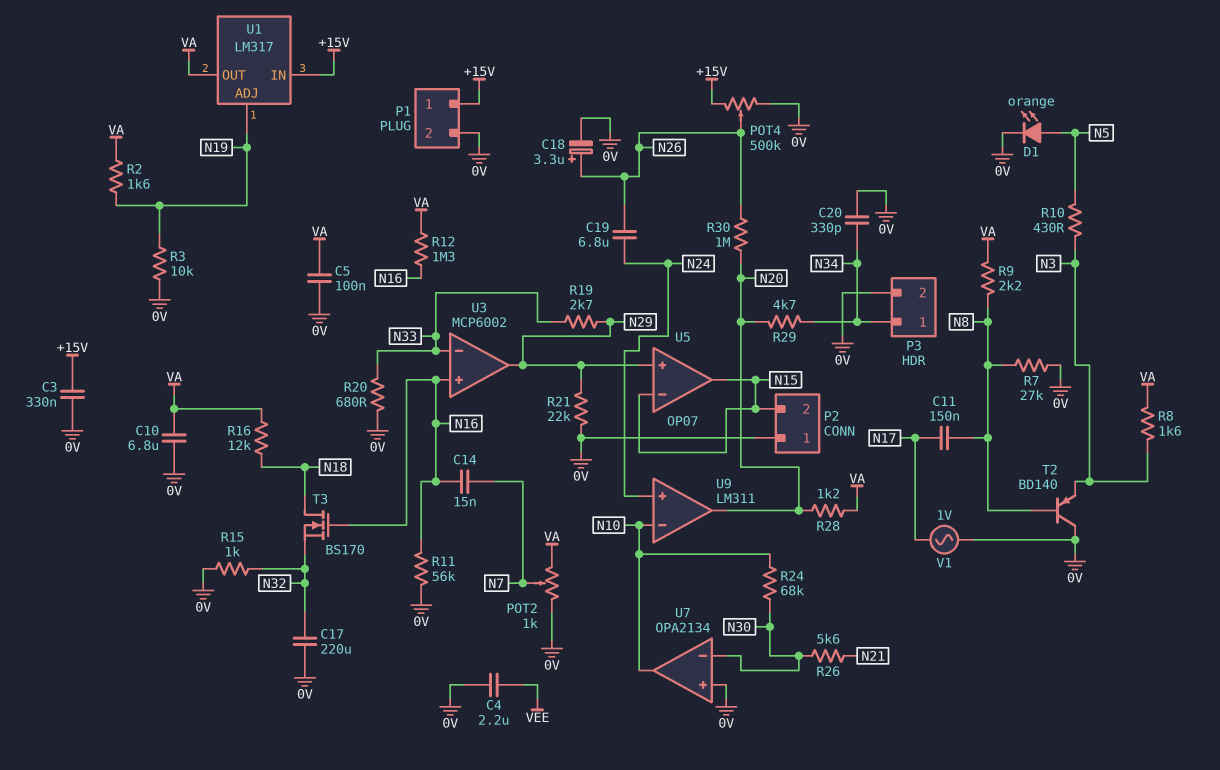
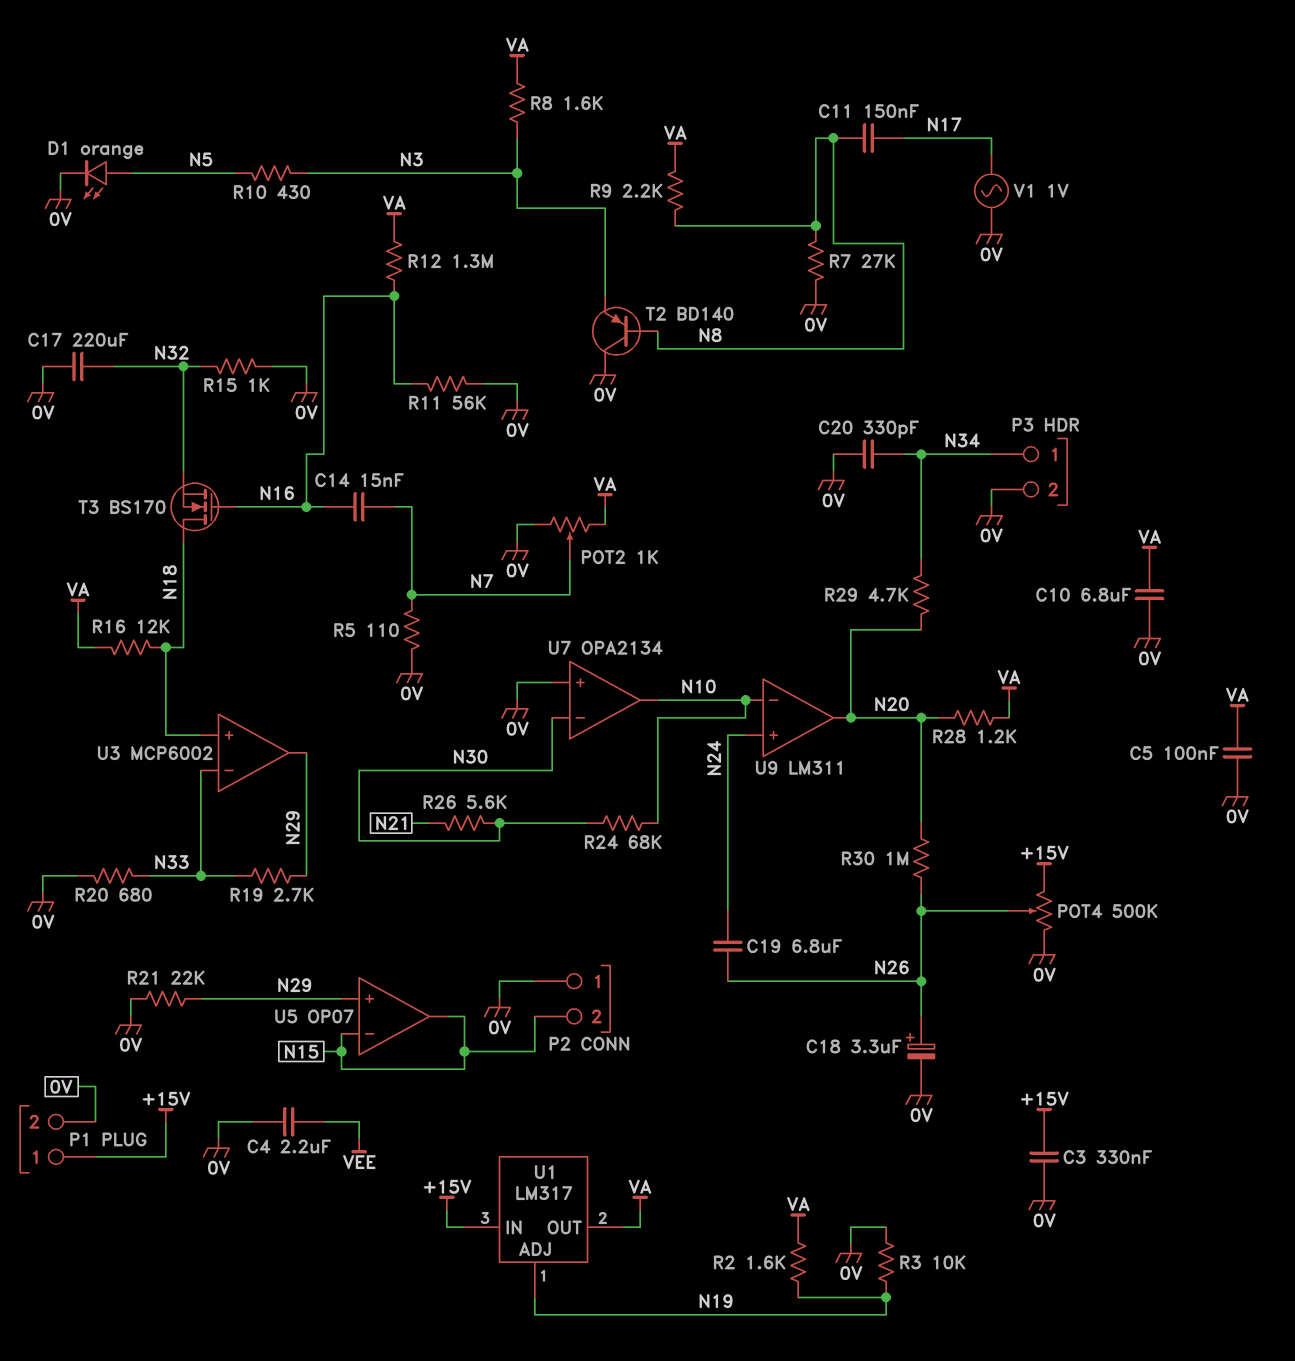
R5: none -> 110 (0V, N7)
U3 pin in+: N16 -> N18

